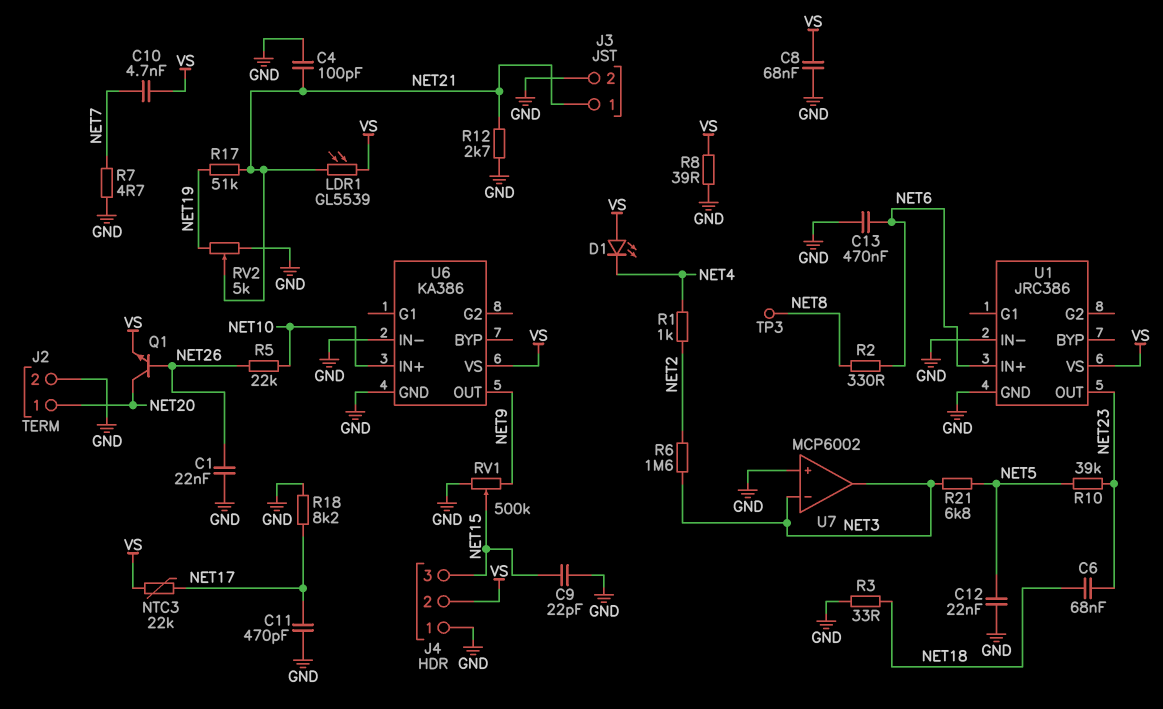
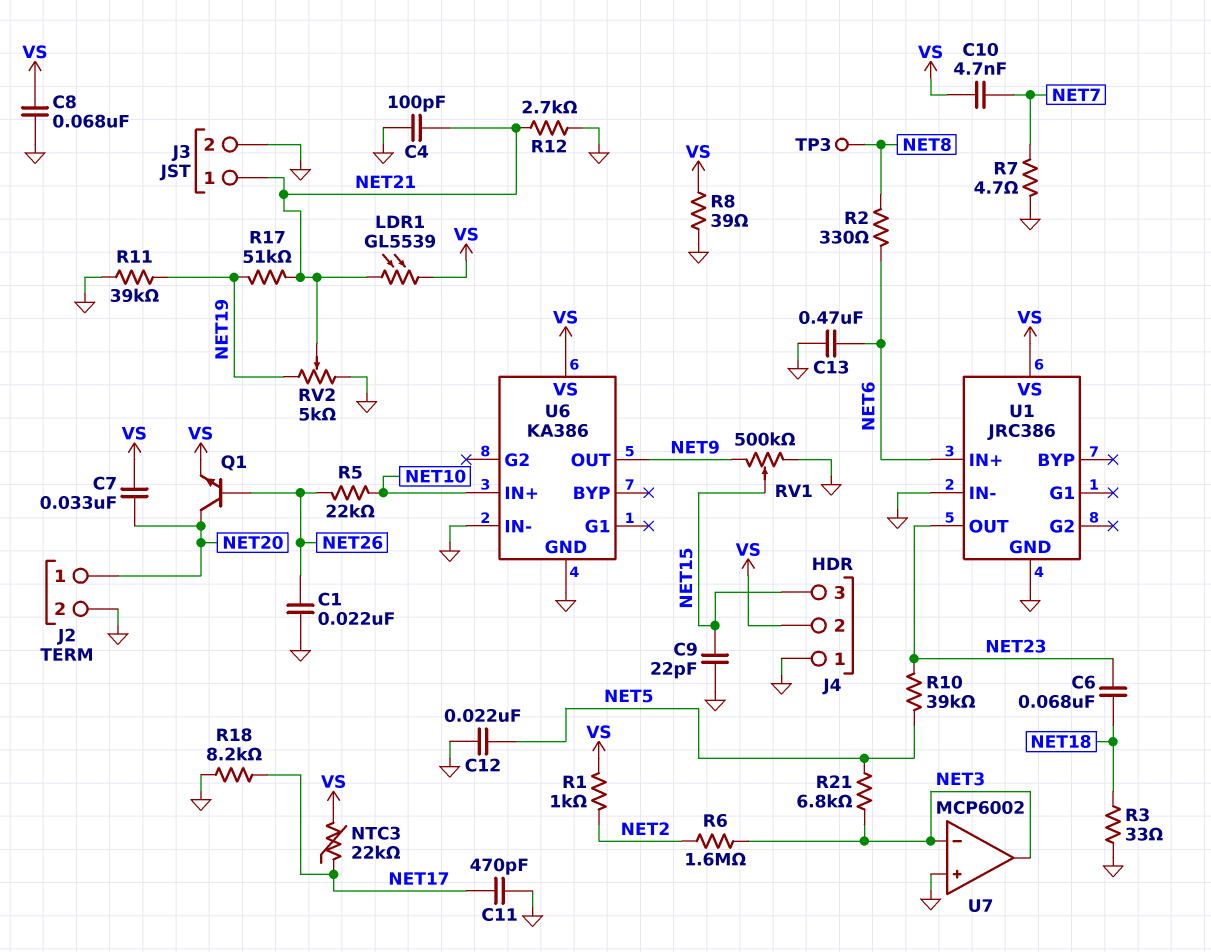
C7: none -> 33nF (NET20, VS)
D1: LED (A VS, K NET4) -> none
R1: 1k (NET2, NET4) -> 1k (NET2, VS)
R11: none -> 39k (GND, NET19)

